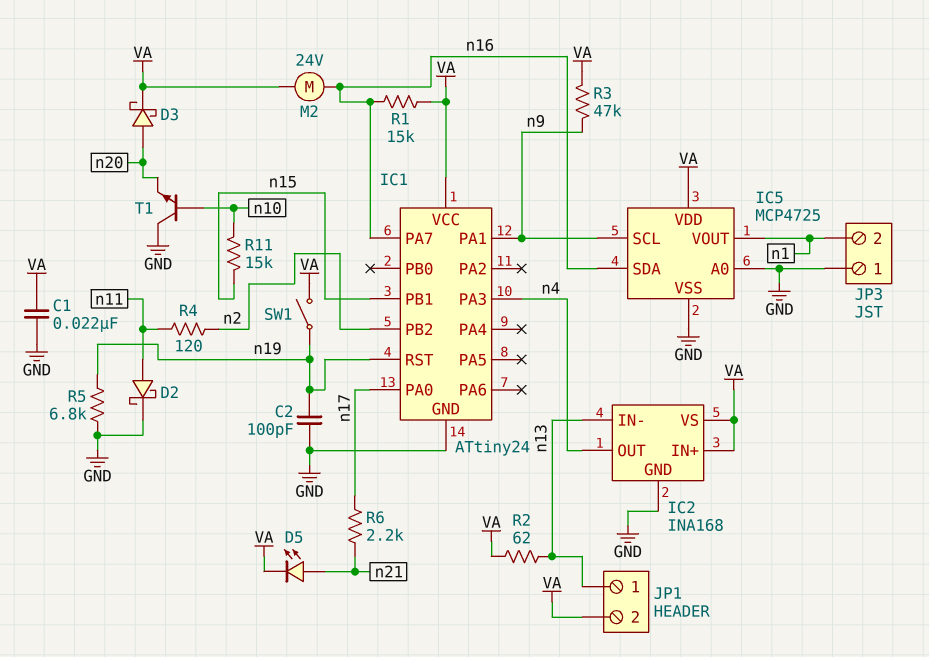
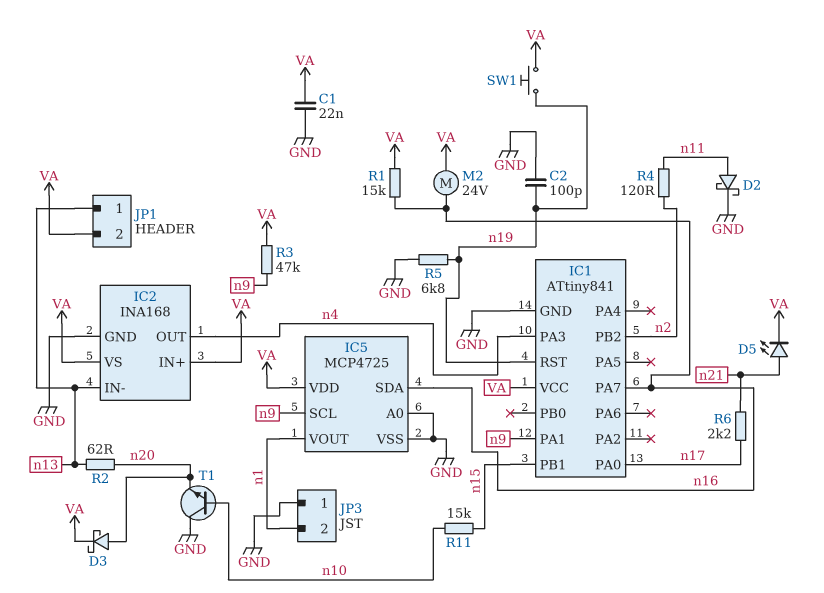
IC1: ATtiny24 -> ATtiny841
R2: 62 (VA, n13) -> 62 (n13, n20)
SW1: switch (VA, n19) -> button (VA, n19)

